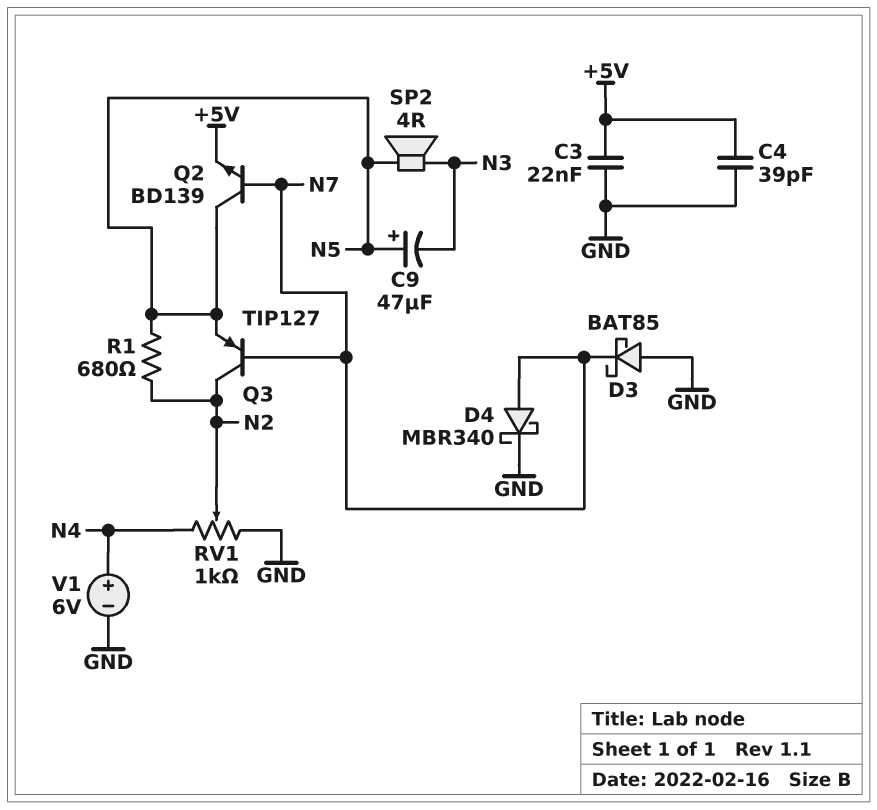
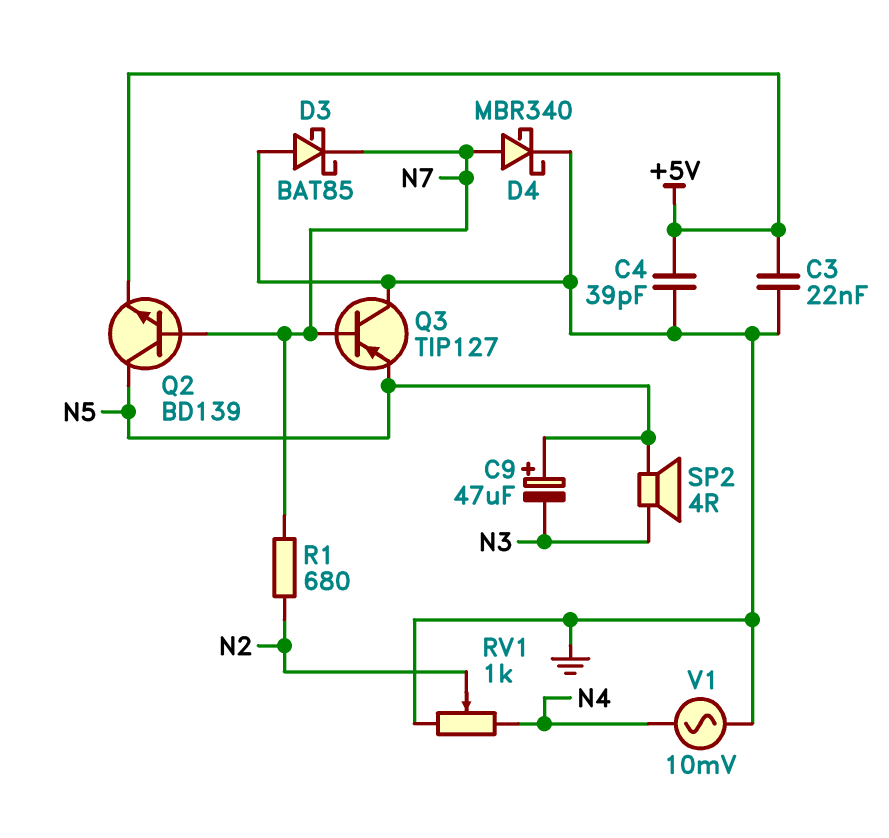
Q3: PNP TIP127 (B N7, C N2, E N5) -> PNP TIP127 (B N7, C GND, E N5)
R1: 680 (N2, N5) -> 680 (N2, N7)
V1: 6V (plus N4, minus GND) -> AC 10mV (GND, N4)

